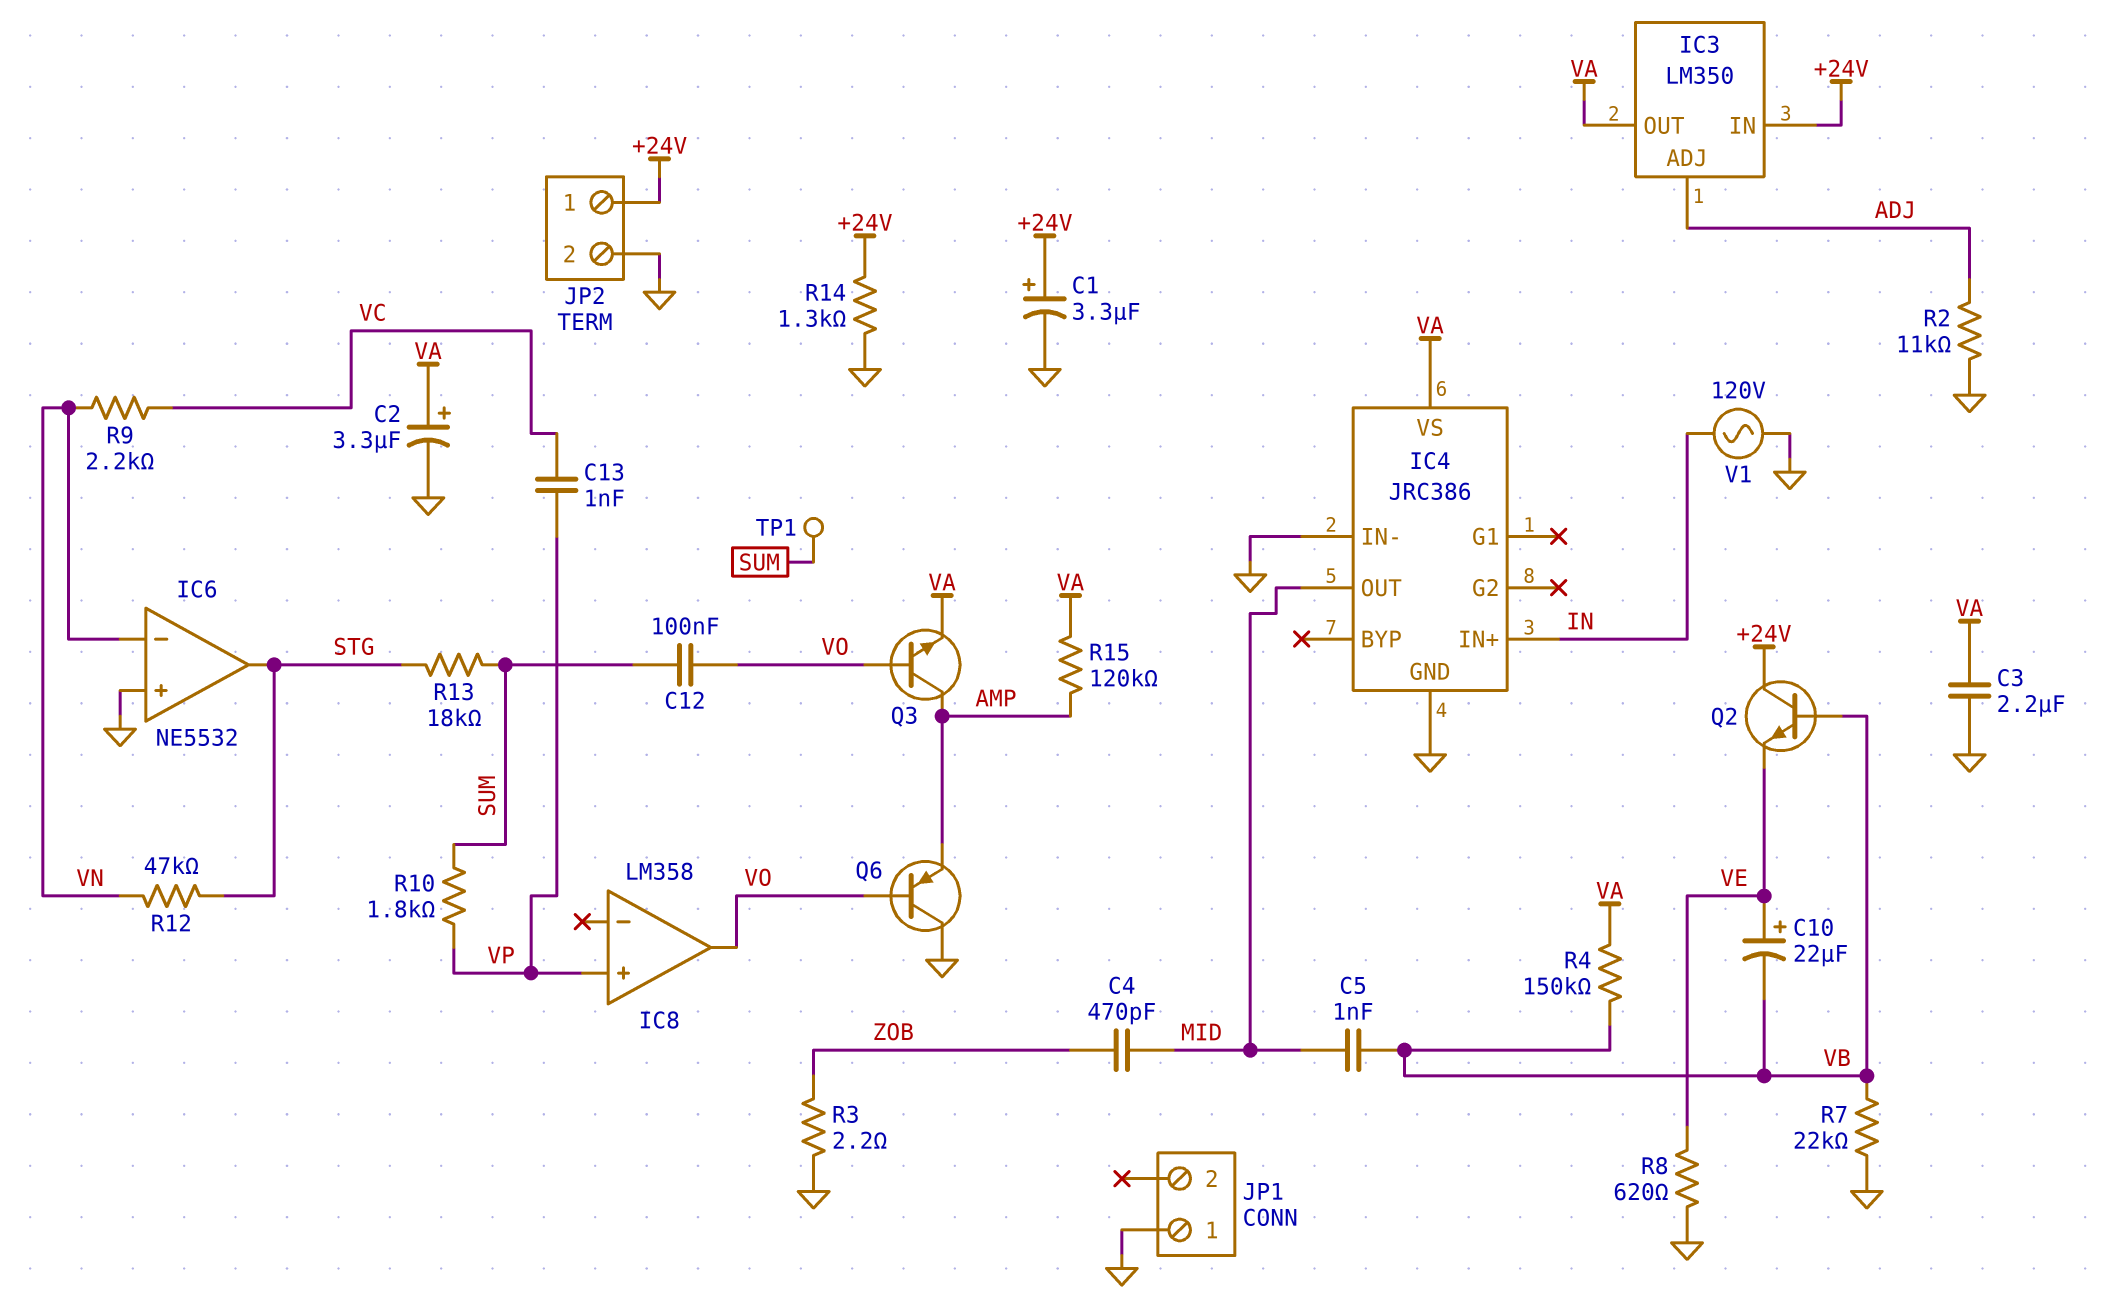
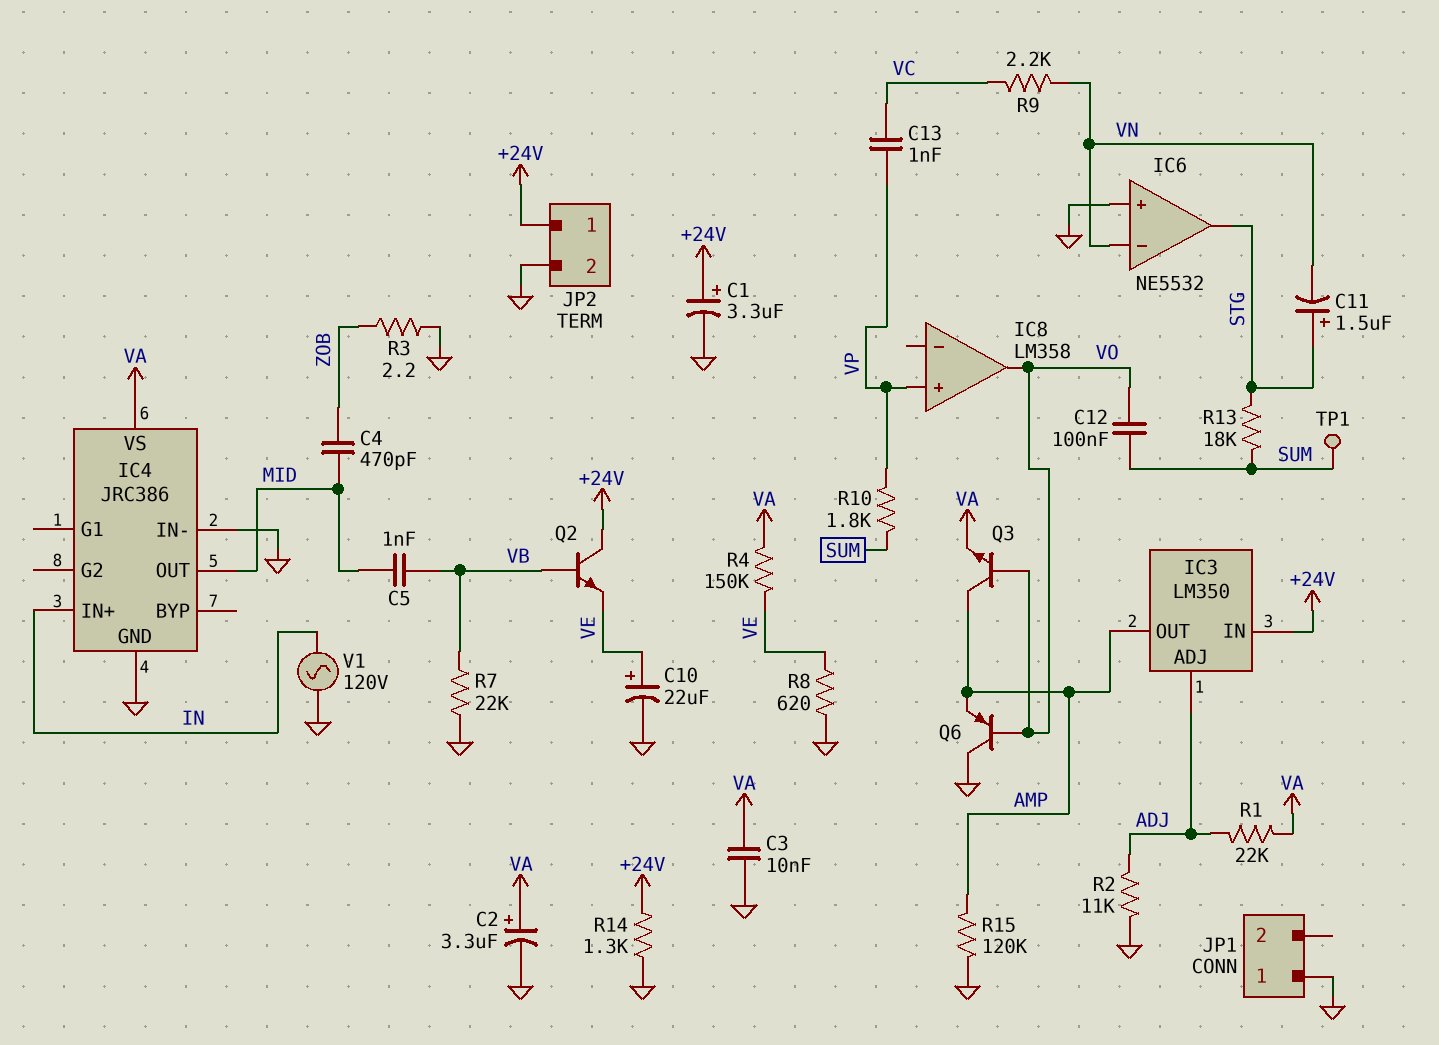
C3: 2.2uF (GND, VA) -> 10nF (GND, VA)
C10: 22uF (plus VE, minus VB) -> 22uF (plus VE, minus GND)
C11: none -> 1.5uF (plus STG, minus VN)
IC3 pin OUT: VA -> AMP
R1: none -> 22k (ADJ, VA)
R4: 150k (VA, VB) -> 150k (VA, VE)
R12: 47k (STG, VN) -> none
R15: 120k (AMP, VA) -> 120k (AMP, GND)

